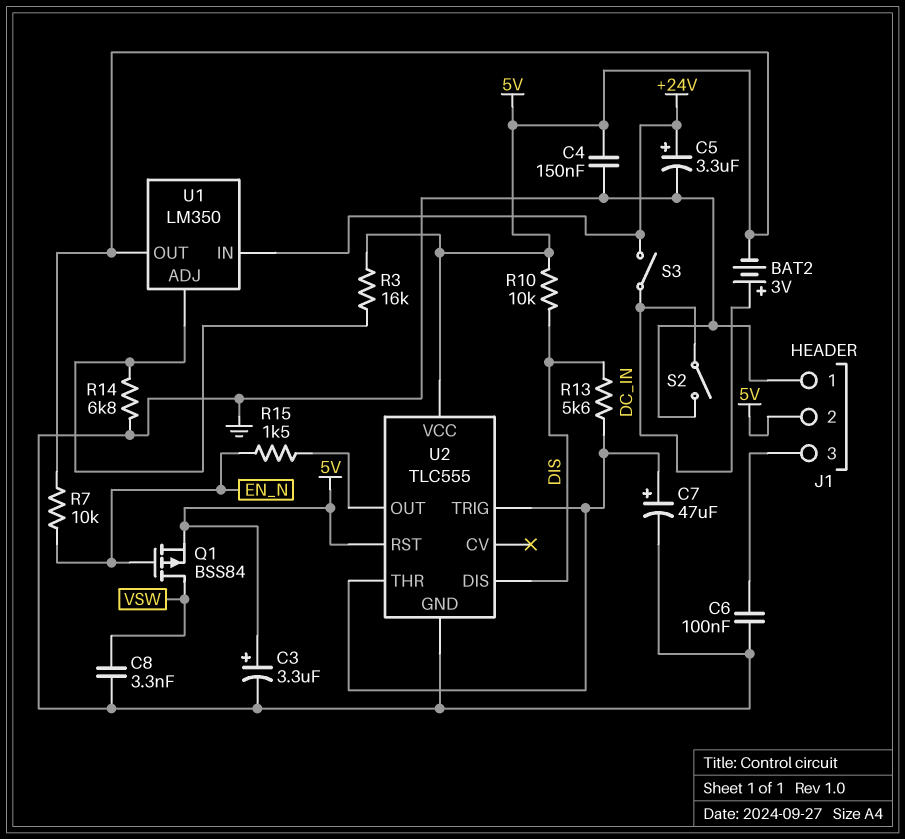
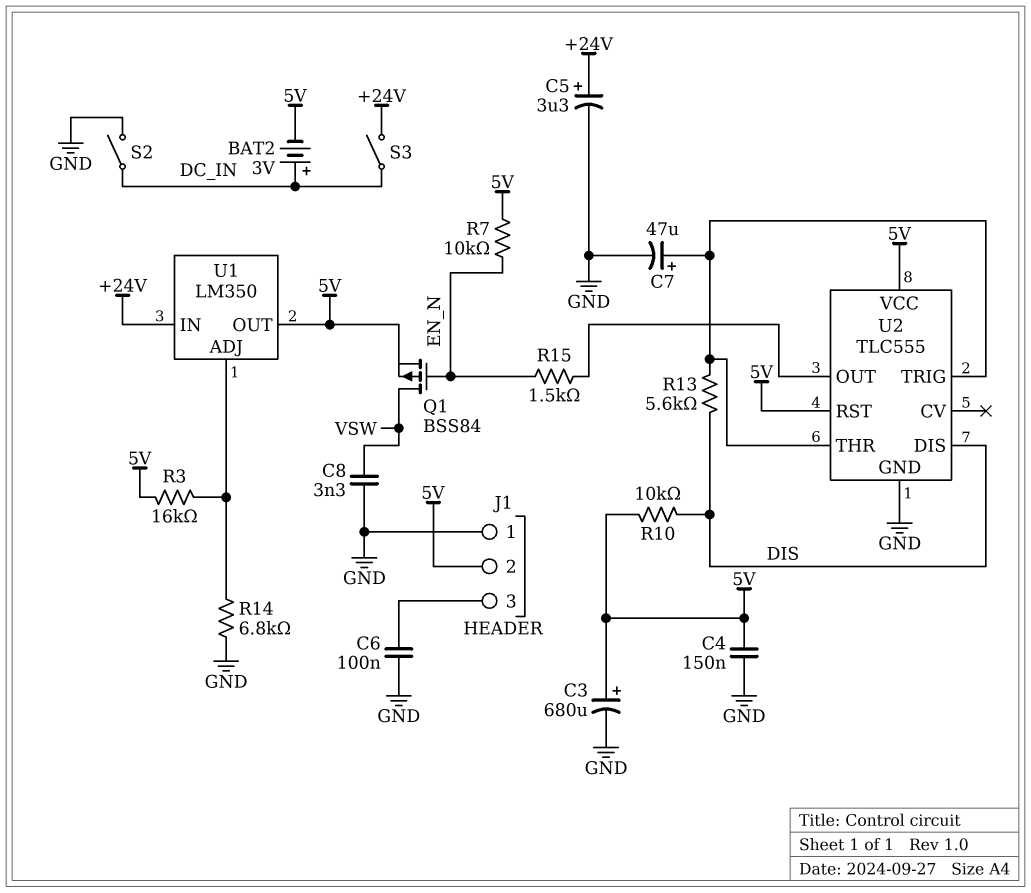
C3: 3.3uF (plus 5V, minus GND) -> 680uF (plus 5V, minus GND)

